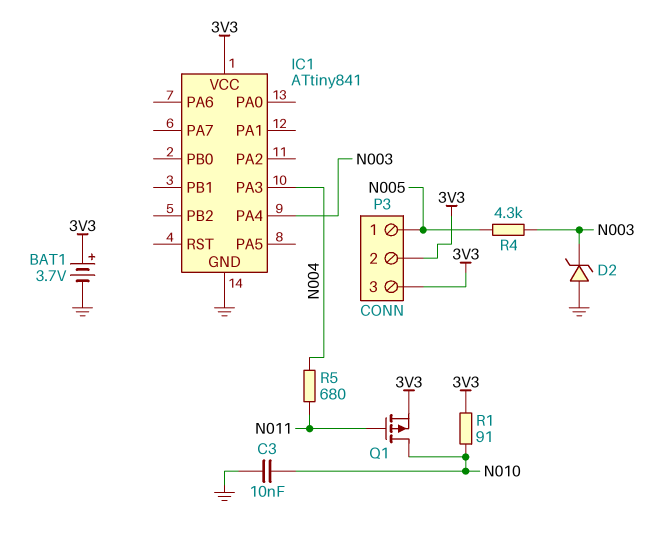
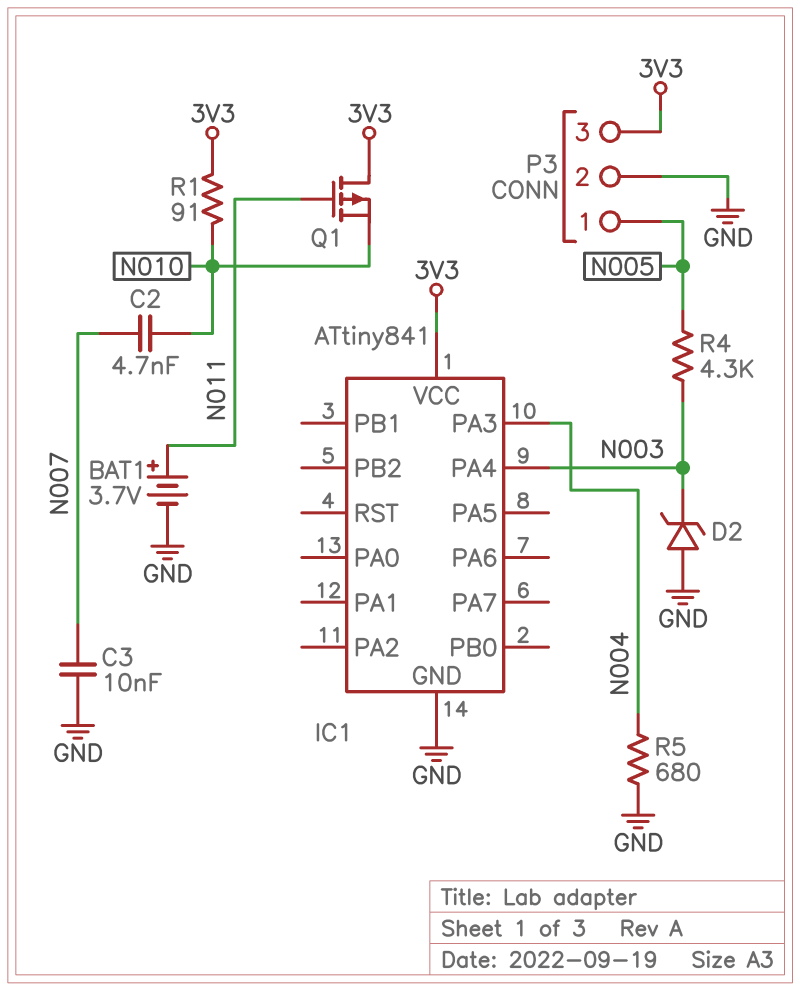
BAT1: 3.7V (plus 3V3, minus GND) -> 3.7V (plus N011, minus GND)
C2: none -> 4.7nF (N007, N010)
C3: 10nF (GND, N010) -> 10nF (GND, N007)
P3 pin 2: 3V3 -> GND
Q1: PMOS (G N011, D N010, S 3V3) -> PMOS (G N011, D 3V3, S N010)
R5: 680 (N004, N011) -> 680 (GND, N004)

